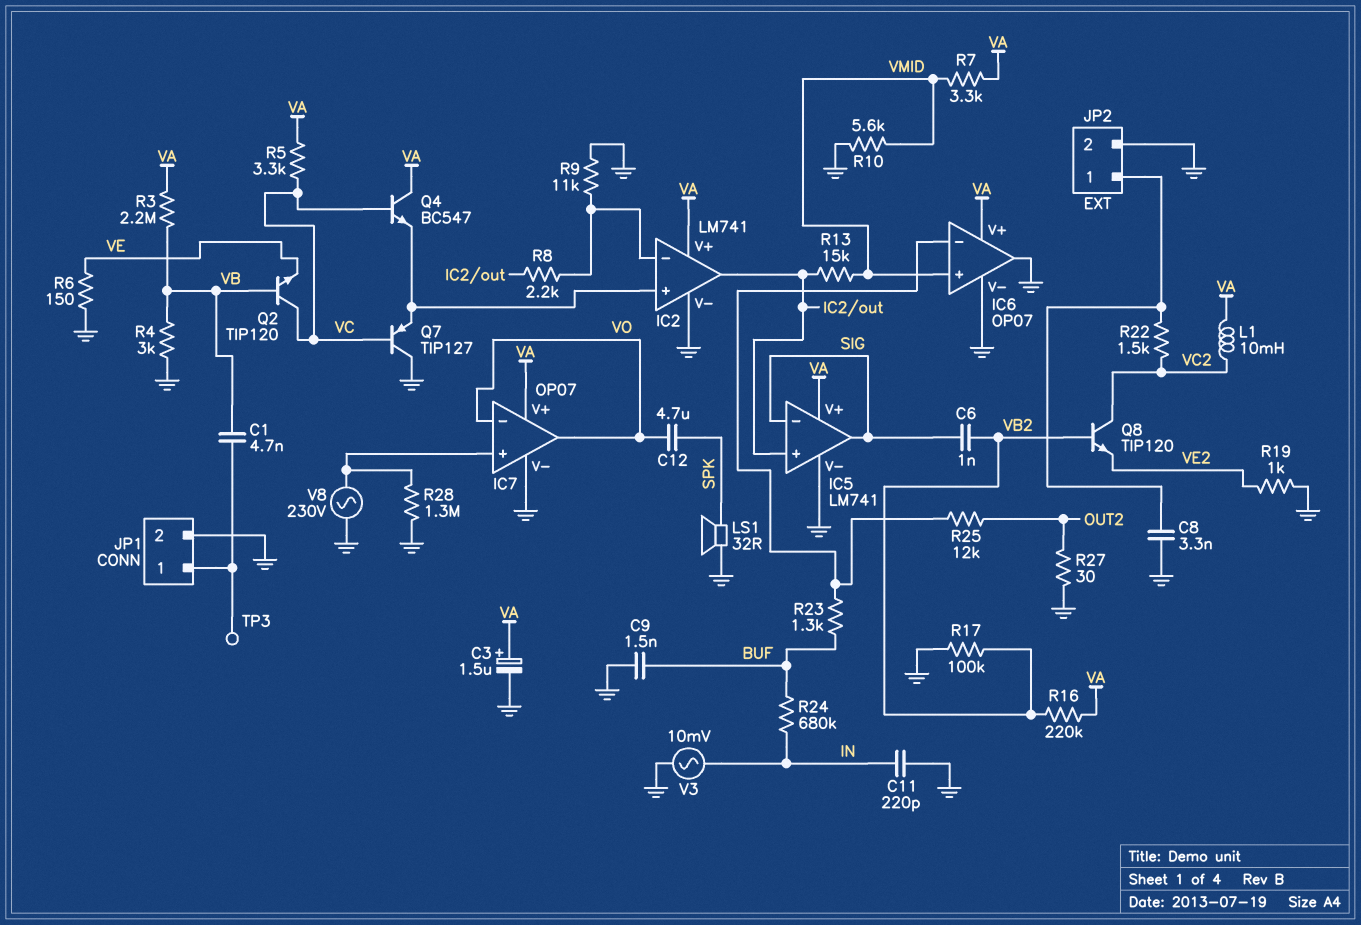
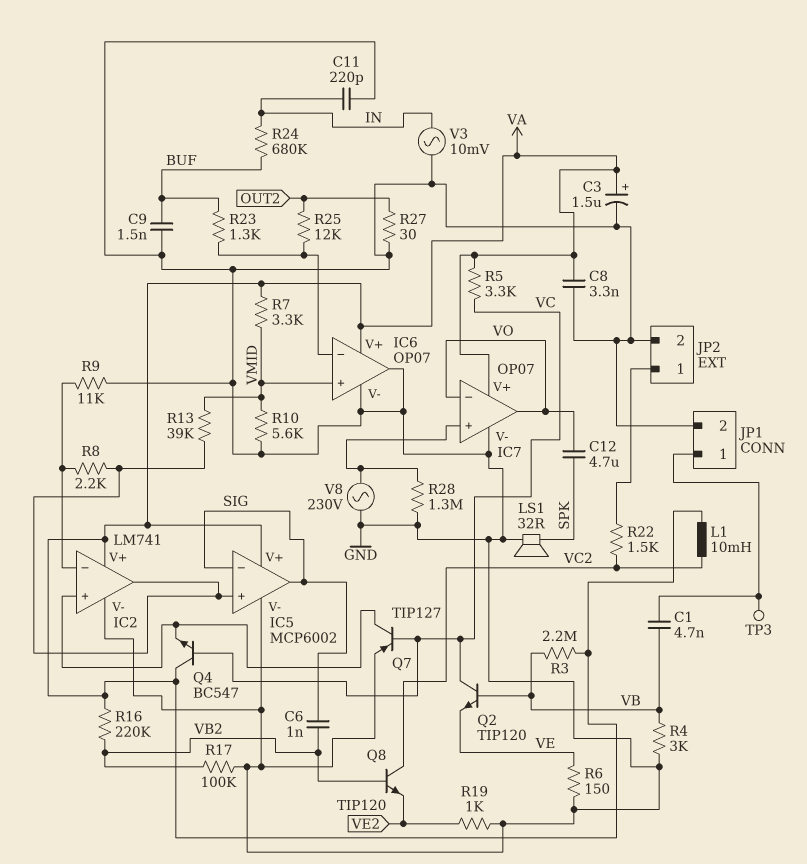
C8: 3.3nF (GND, JP2/1) -> 3.3nF (GND, VA)
IC5: LM741 -> MCP6002
Q7: PNP TIP127 (B VC, C GND, E IC2/in+) -> PNP TIP127 (B VC, C IC2/in+, E GND)
R13: 15k (IC2/out, VMID) -> 39k (IC2/out, VMID)

